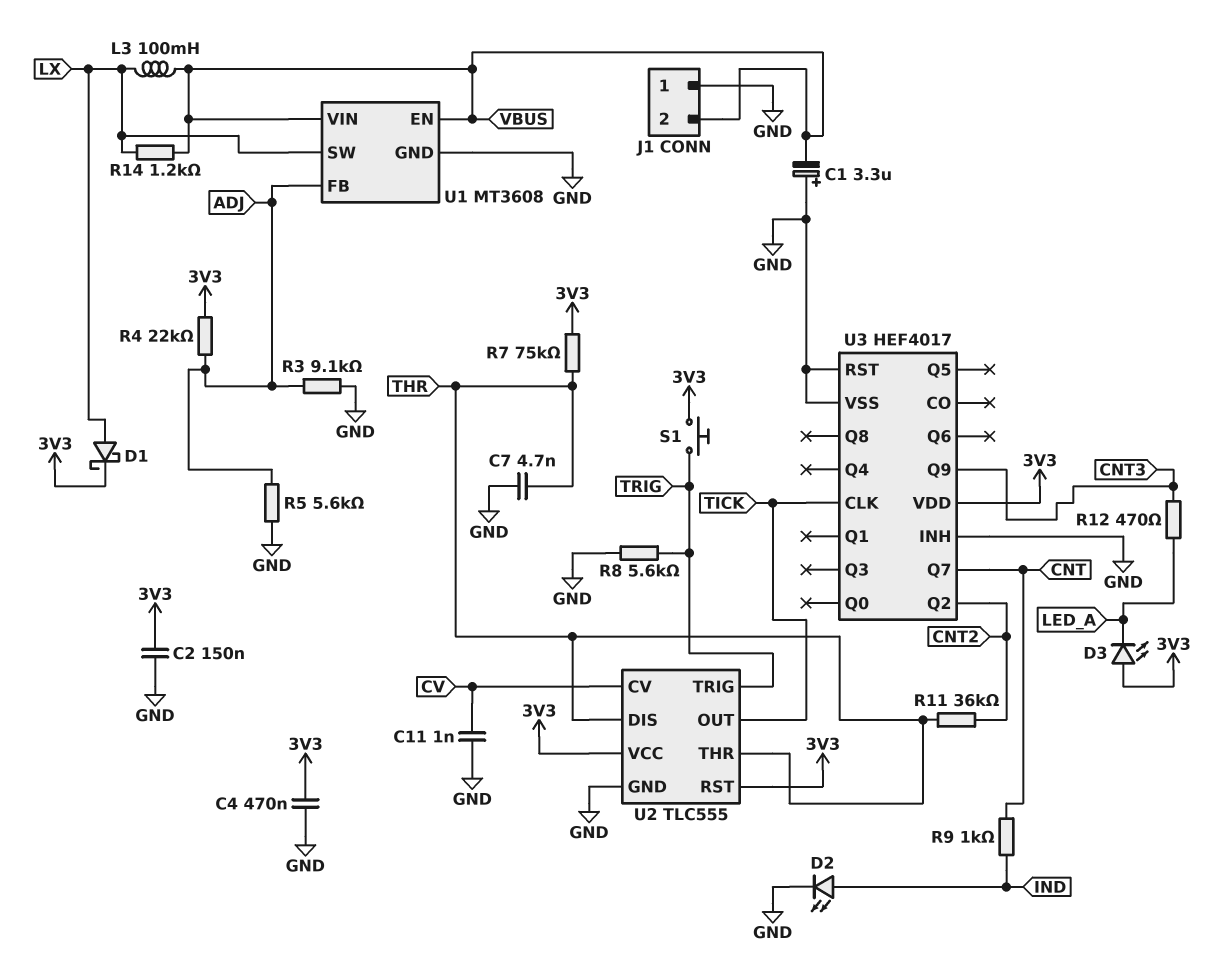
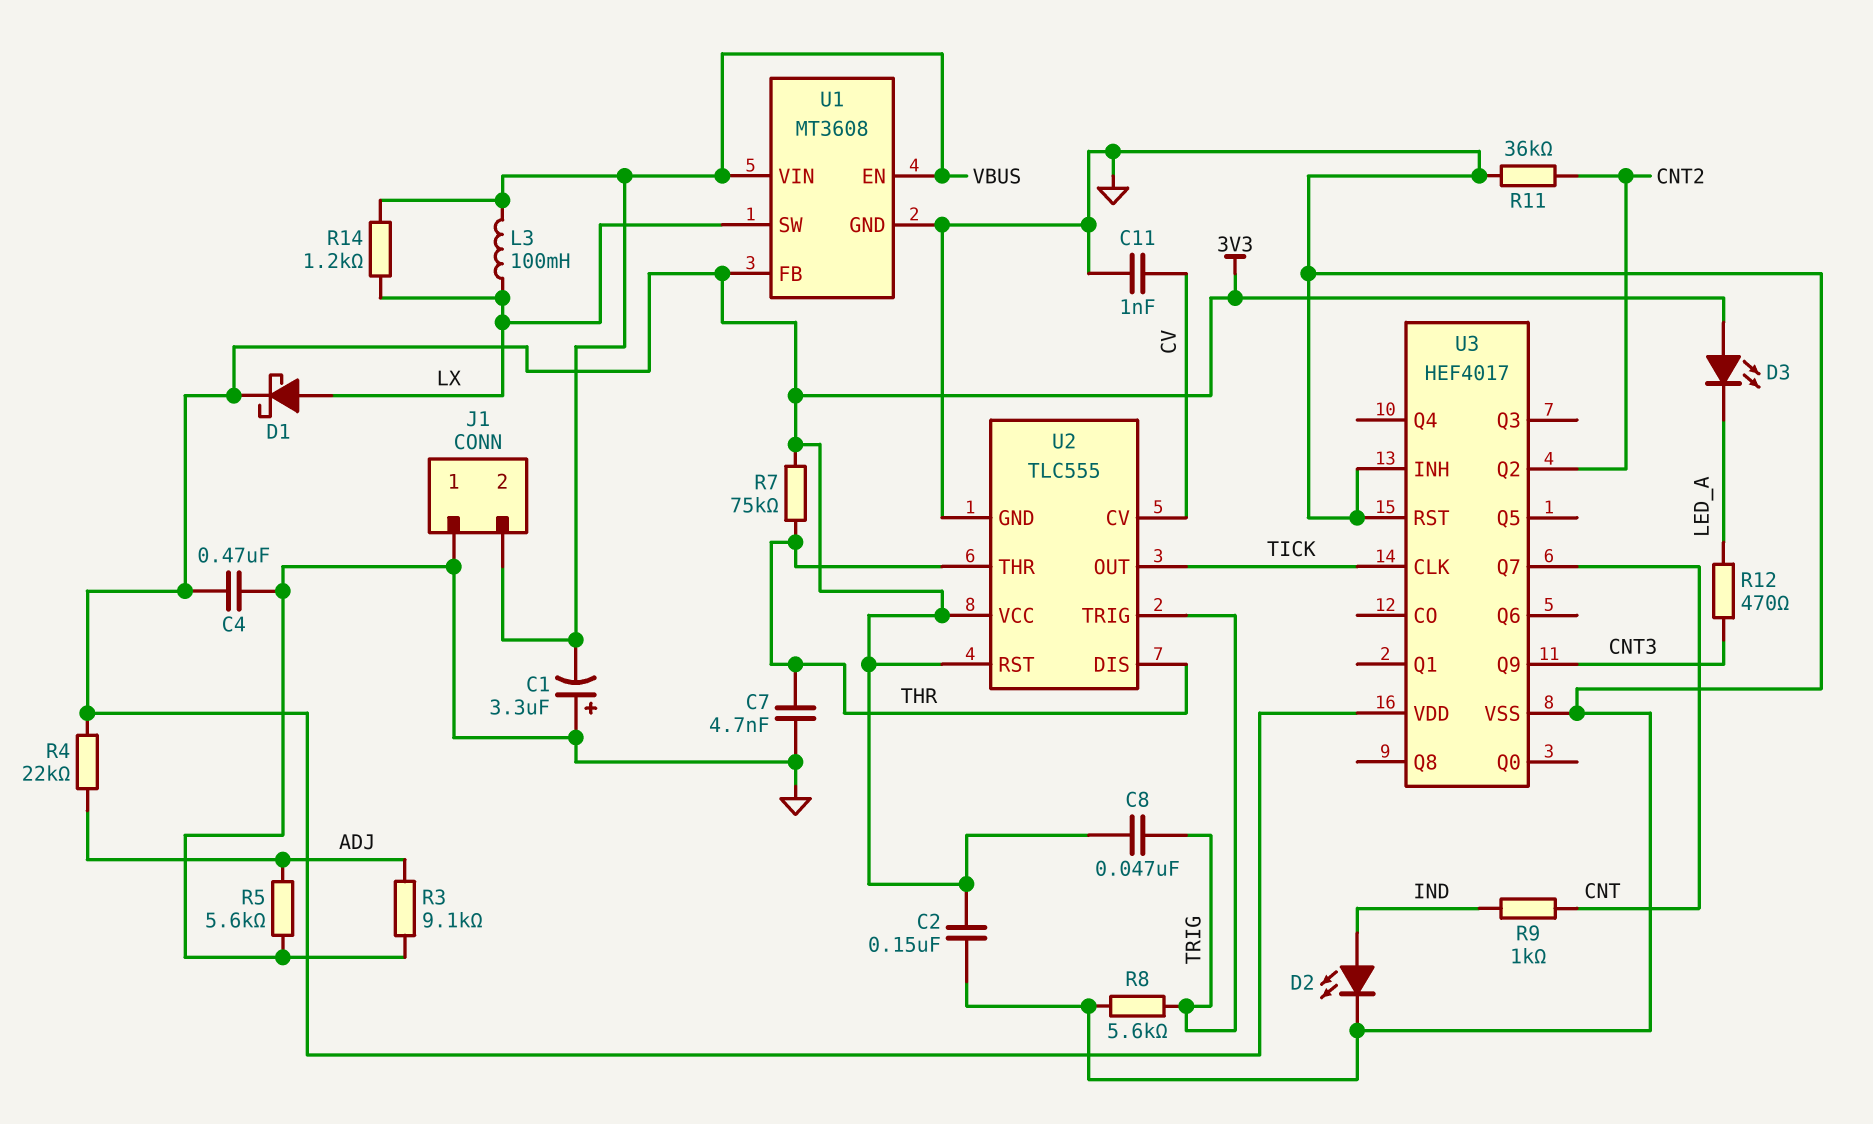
C8: none -> 47nF (3V3, TRIG)
R11: 36k (CNT2, THR) -> 36k (CNT2, GND)
S1: button (3V3, TRIG) -> none
U1 pin FB: ADJ -> 3V3

